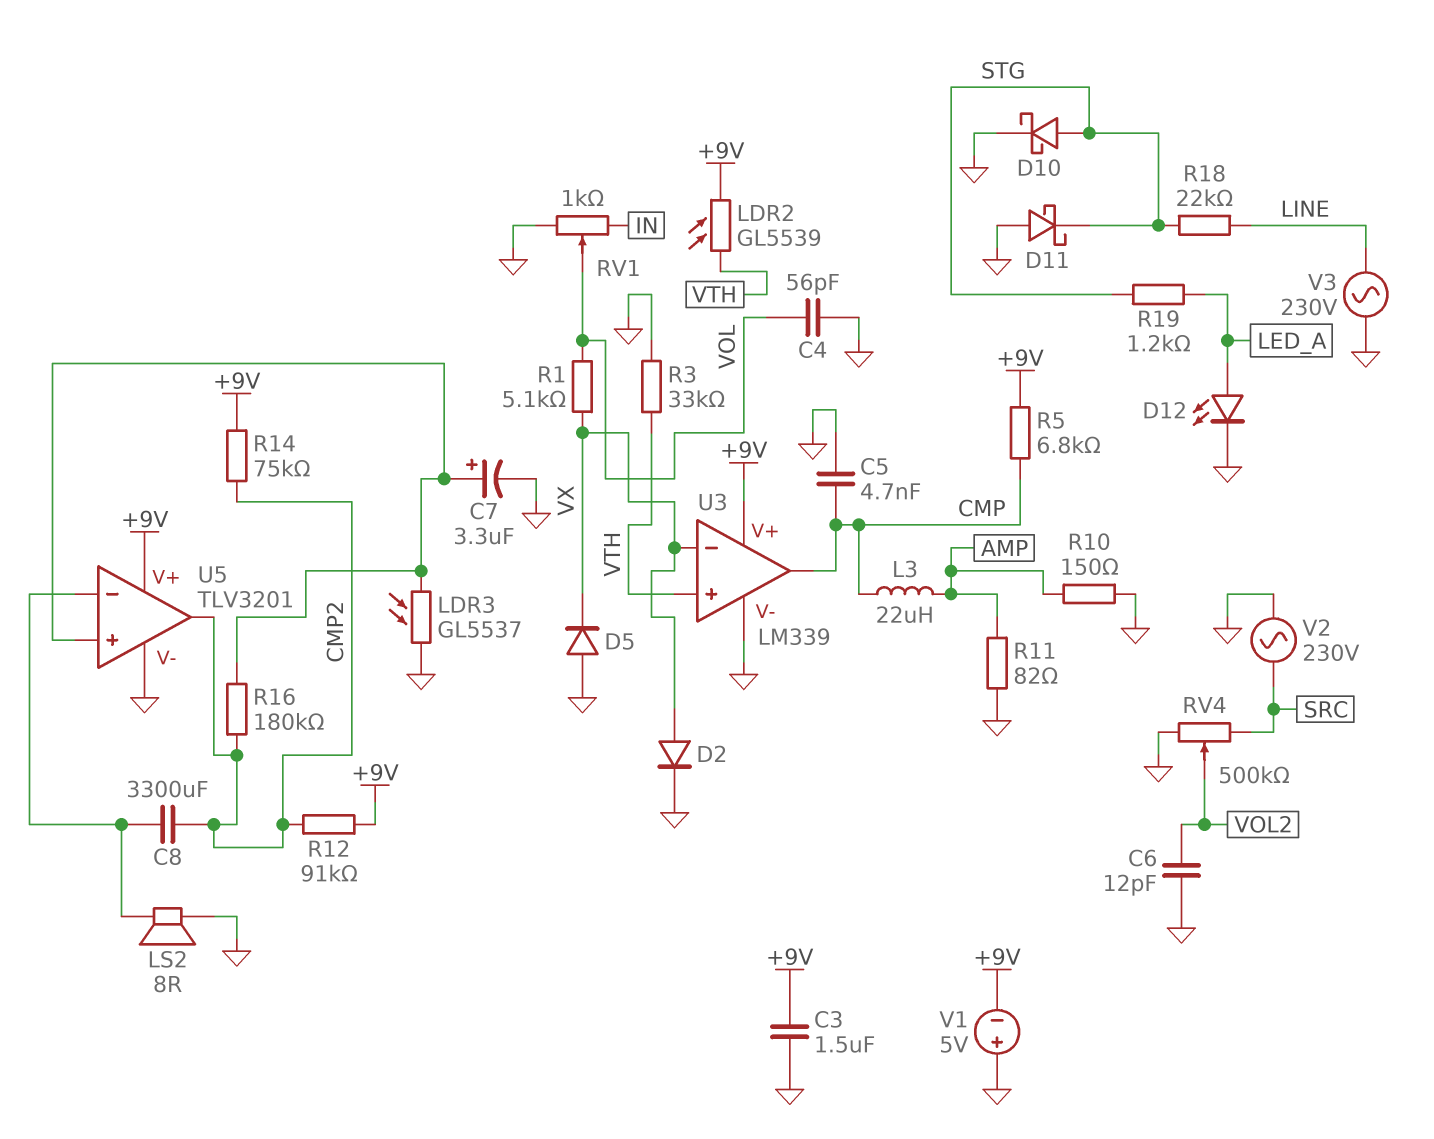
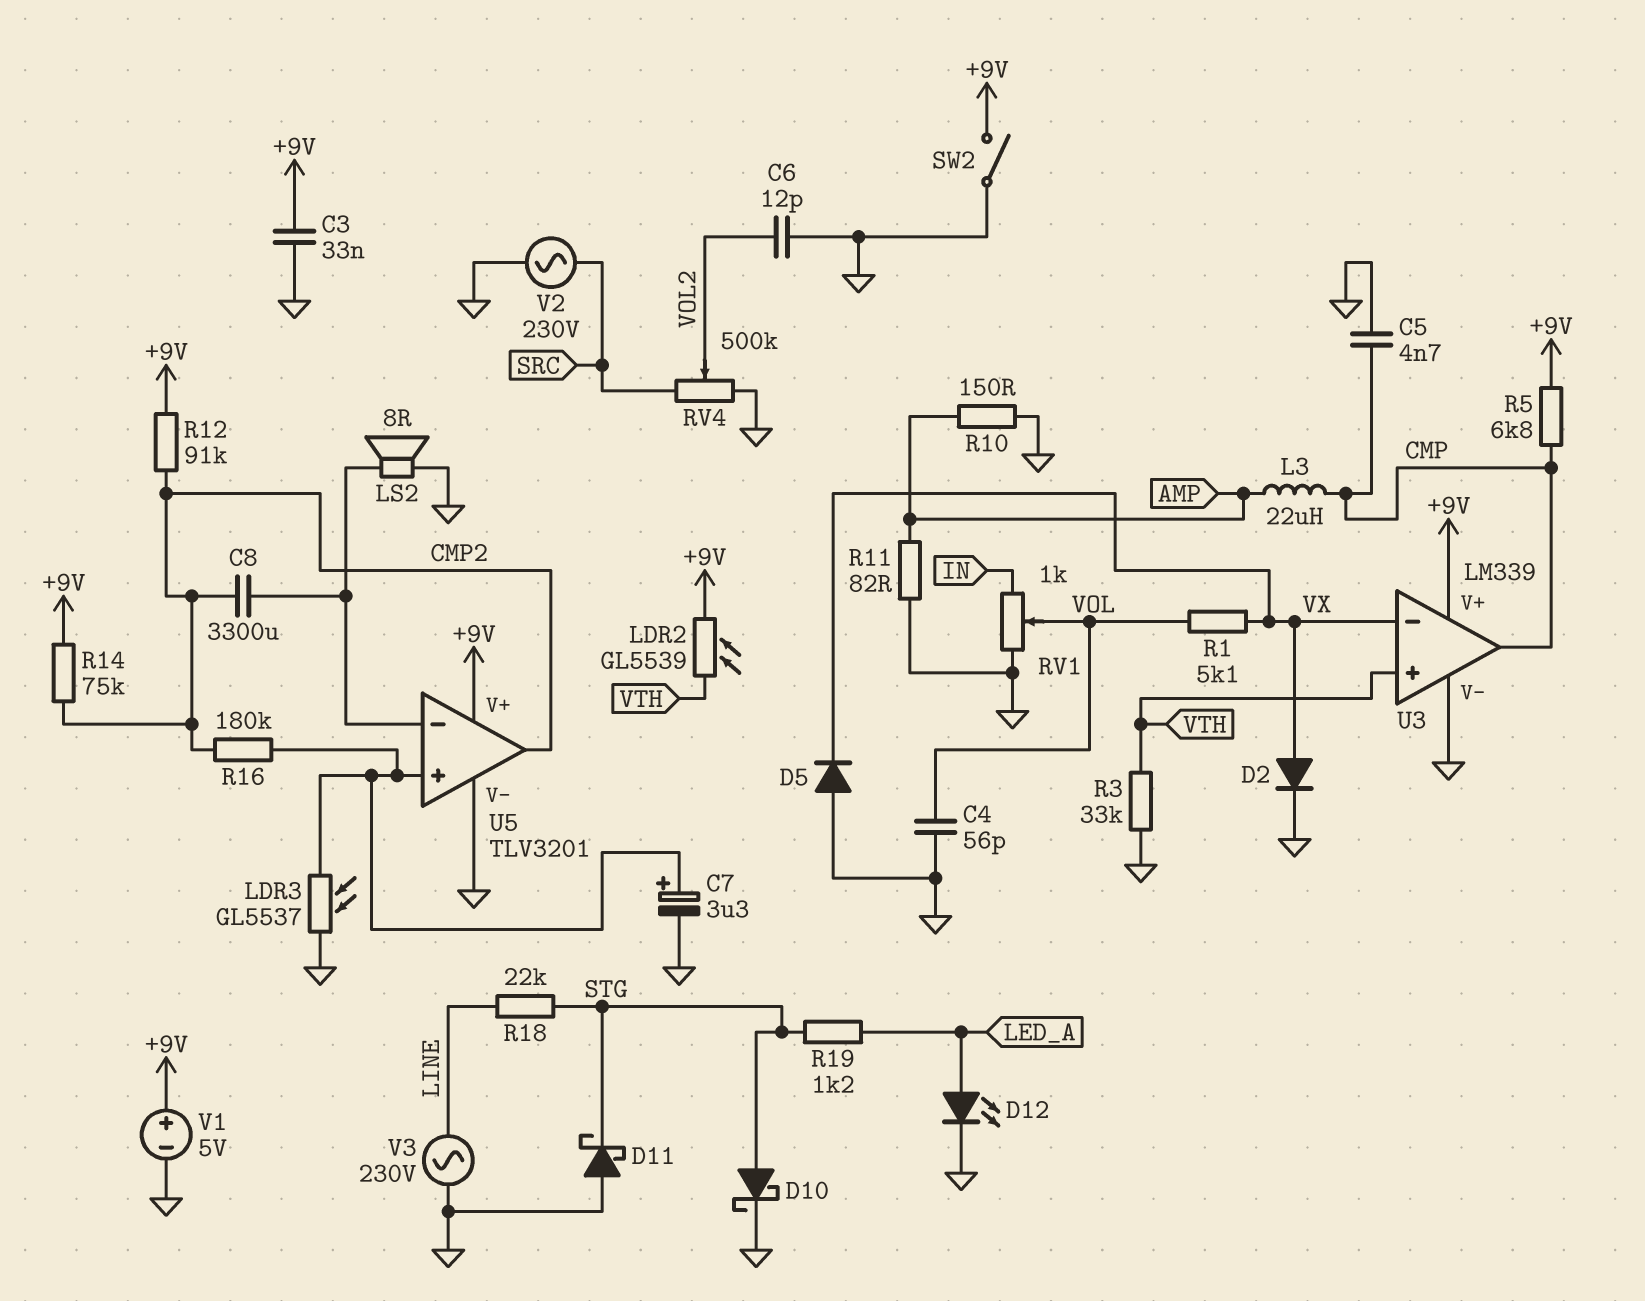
C3: 1.5uF (+9V, GND) -> 33nF (+9V, GND)
SW2: none -> switch (+9V, GND)
V1: 5V (plus GND, minus +9V) -> 5V (plus +9V, minus GND)

